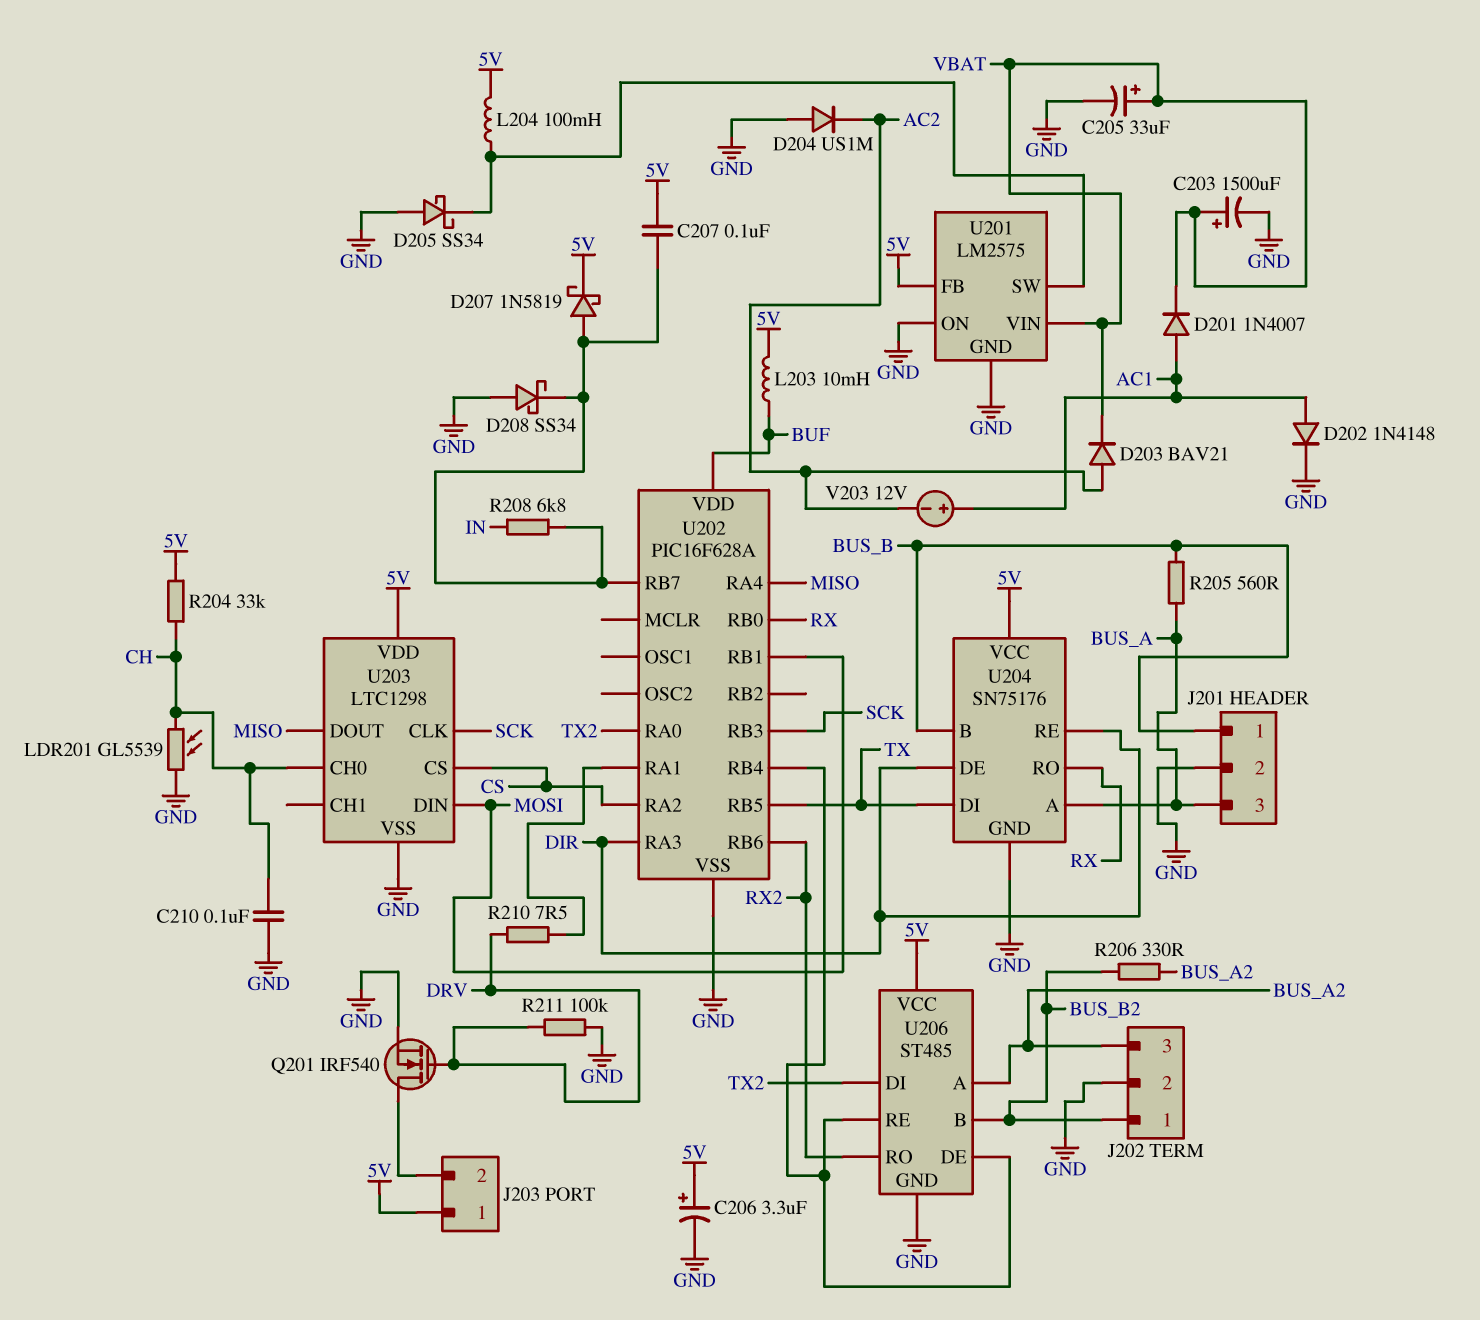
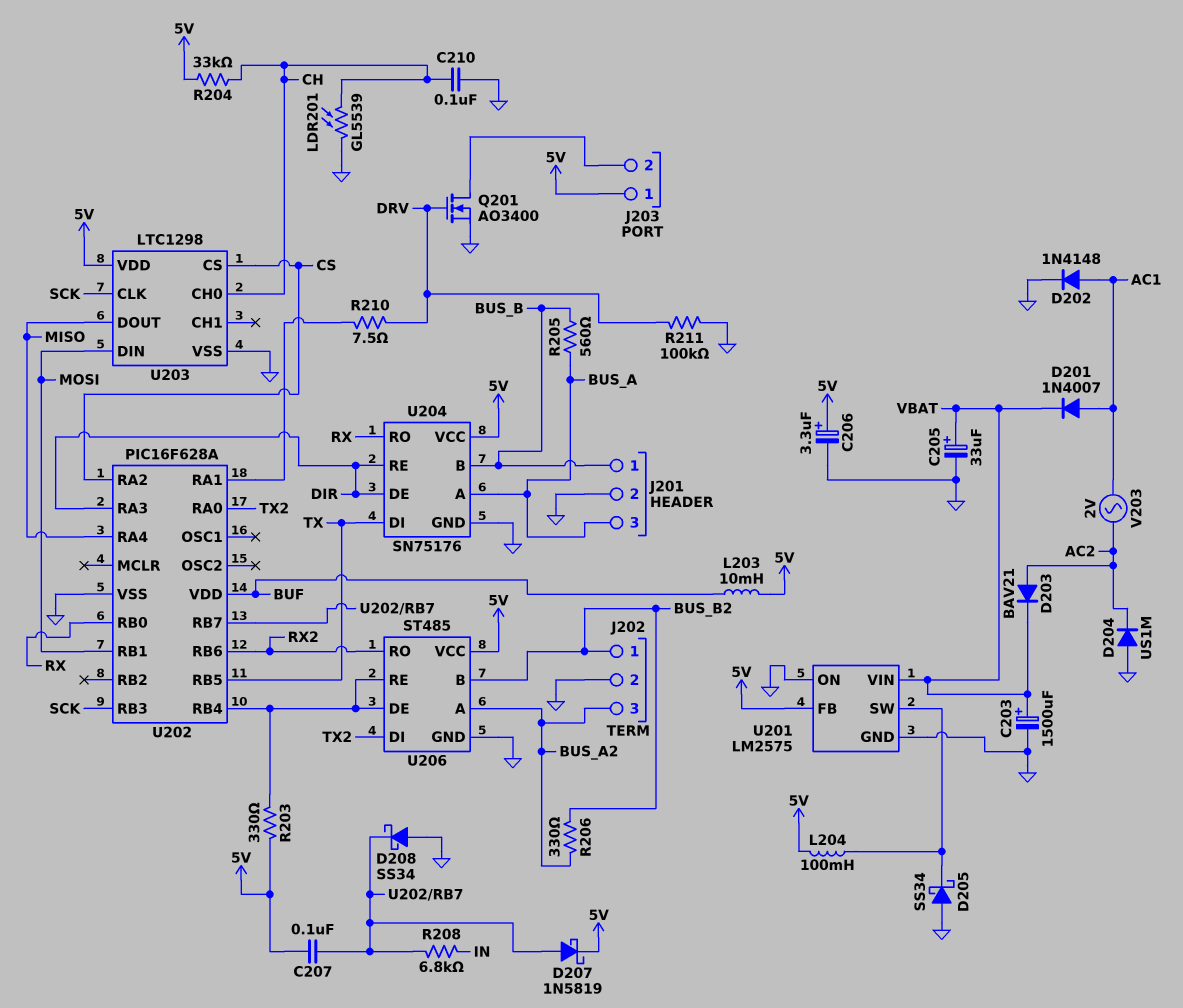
Q201: NMOS IRF540 (G DRV, D J203/2, S GND) -> NMOS AO3400 (G DRV, D J203/2, S GND)
R203: none -> 330 (5V, U202/RB4)
V203: 12V (plus AC1, minus AC2) -> AC 2V (AC1, AC2)

